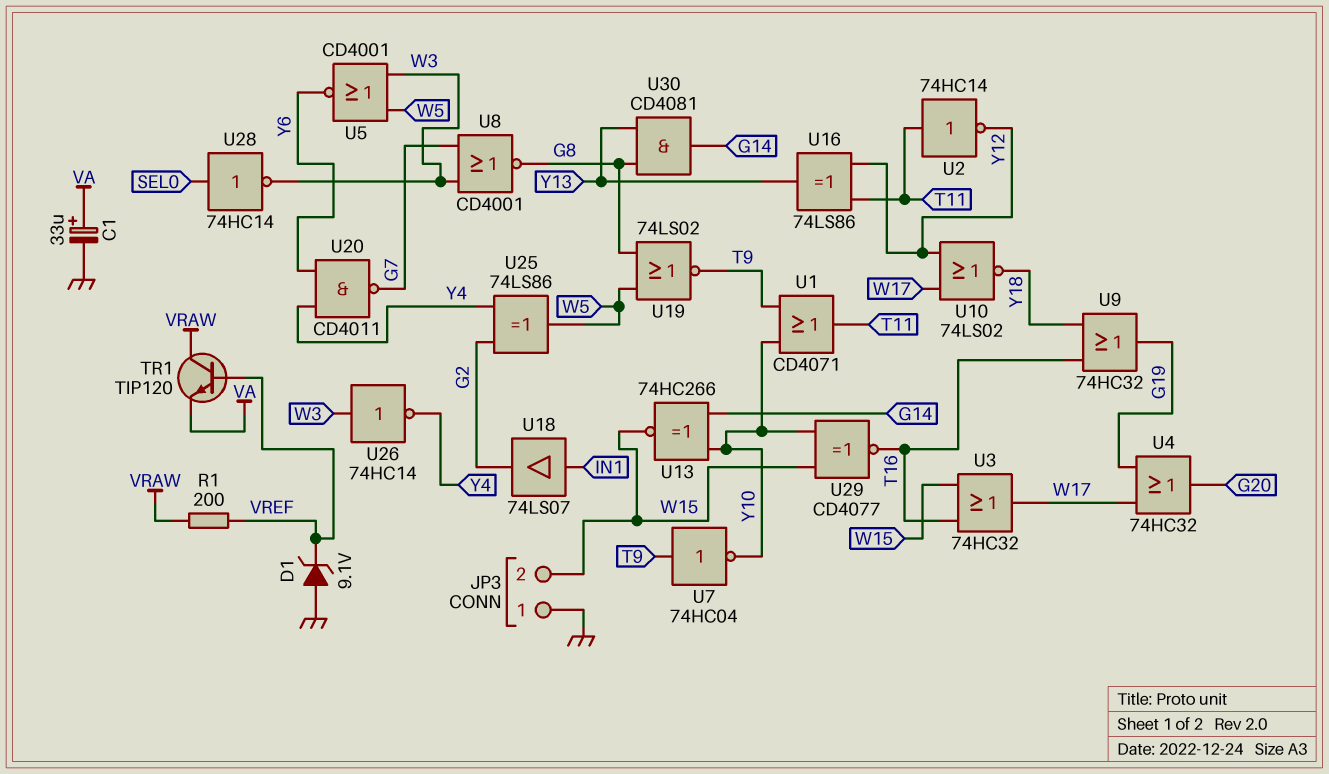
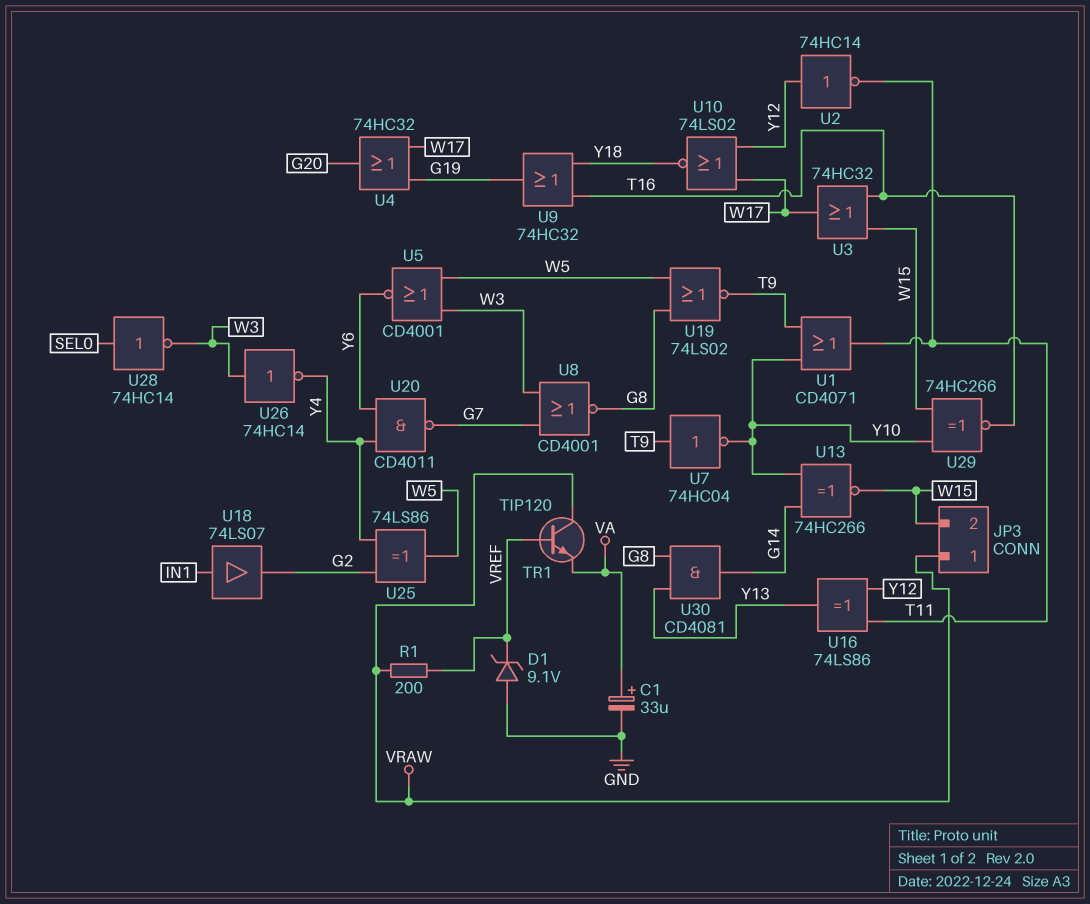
JP3 pin 1: GND -> VRAW
U2: NOT 74HC14 (in T11, out Y12) -> NOT 74HC14 (in Y12, out T11)
U29: XNOR CD4077 (in W15, in Y10, out T16) -> XNOR 74HC266 (in W15, in Y10, out T16)

